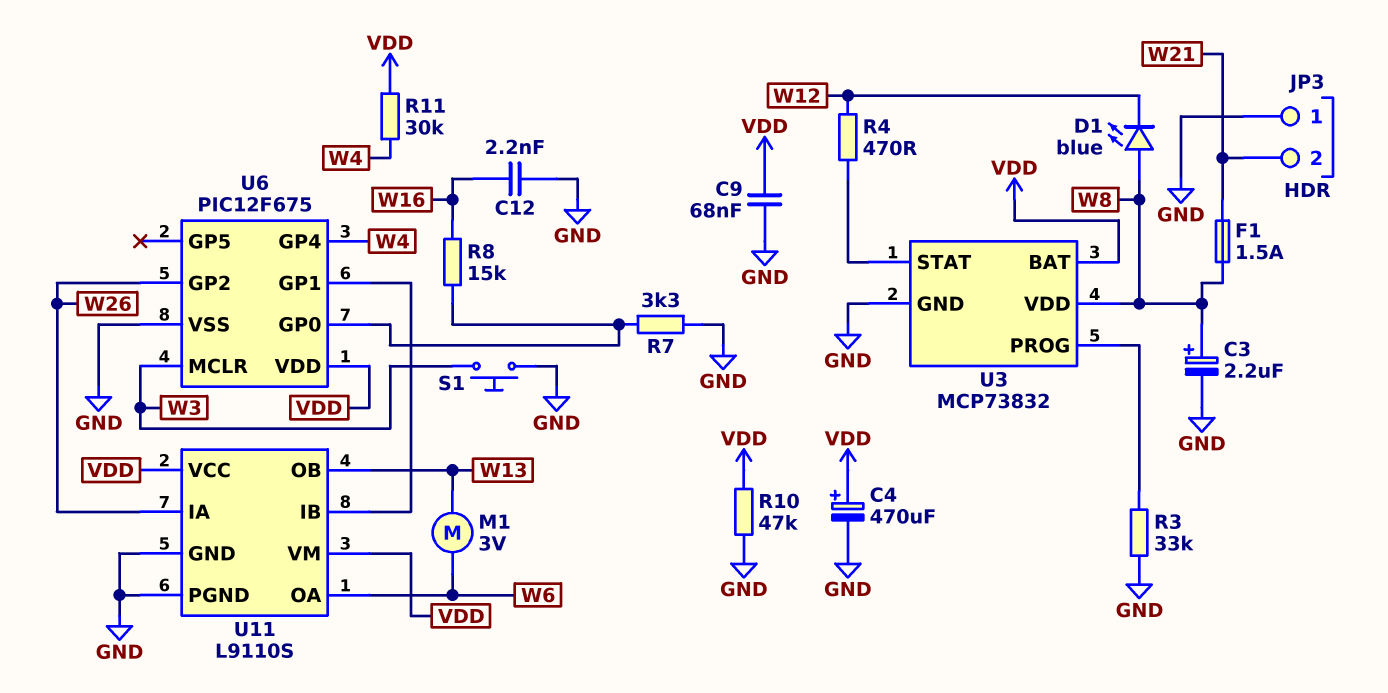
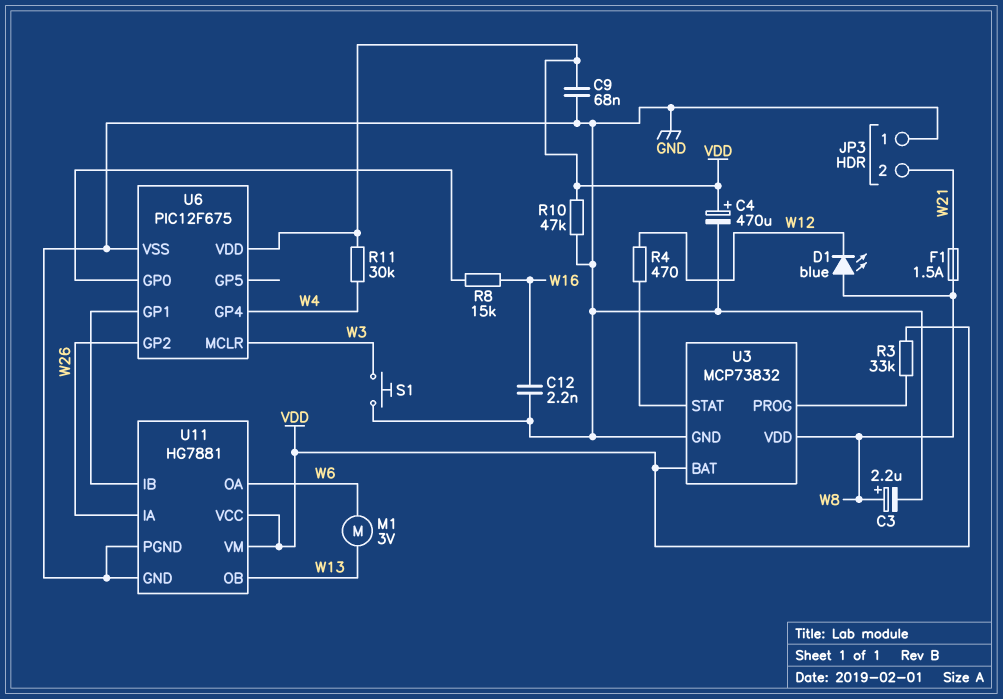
R3: 33k (GND, U3/PROG) -> 33k (U3/PROG, VDD)
R7: 3.3k (GND, U6/GP0) -> none
U11: L9110S -> HG7881

